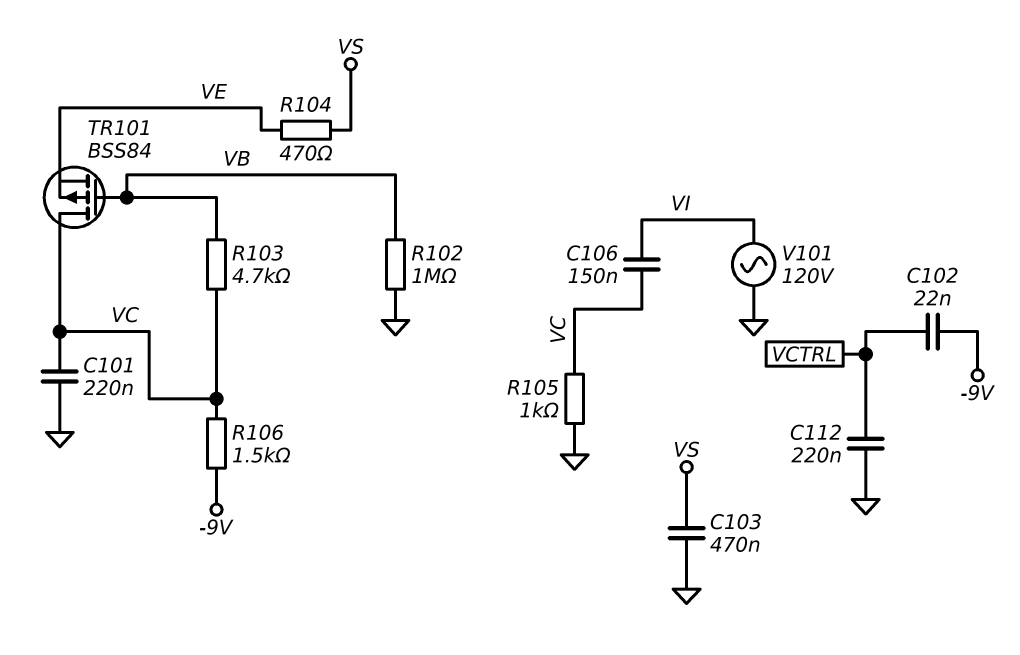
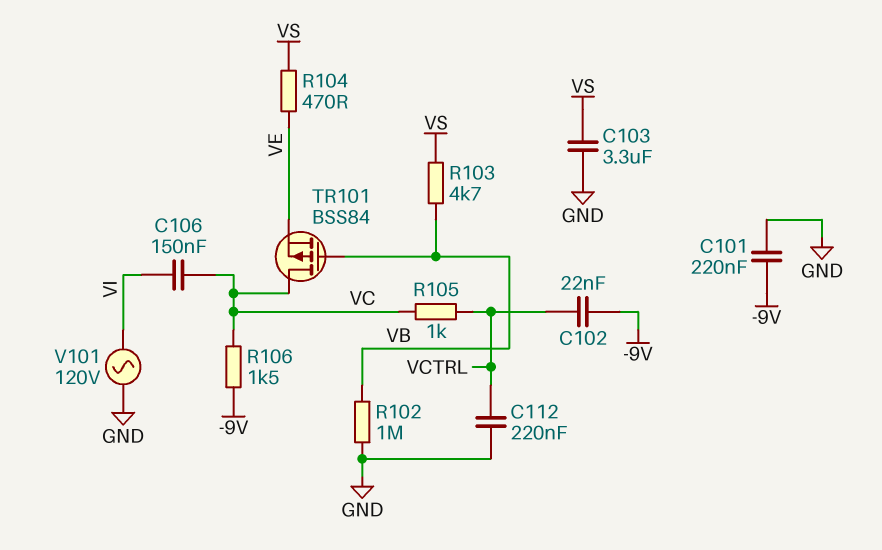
C101: 220nF (GND, VC) -> 220nF (-9V, GND)
C103: 470nF (GND, VS) -> 3.3uF (GND, VS)
R103: 4.7k (VB, VC) -> 4.7k (VB, VS)
R105: 1k (GND, VC) -> 1k (VC, VCTRL)

